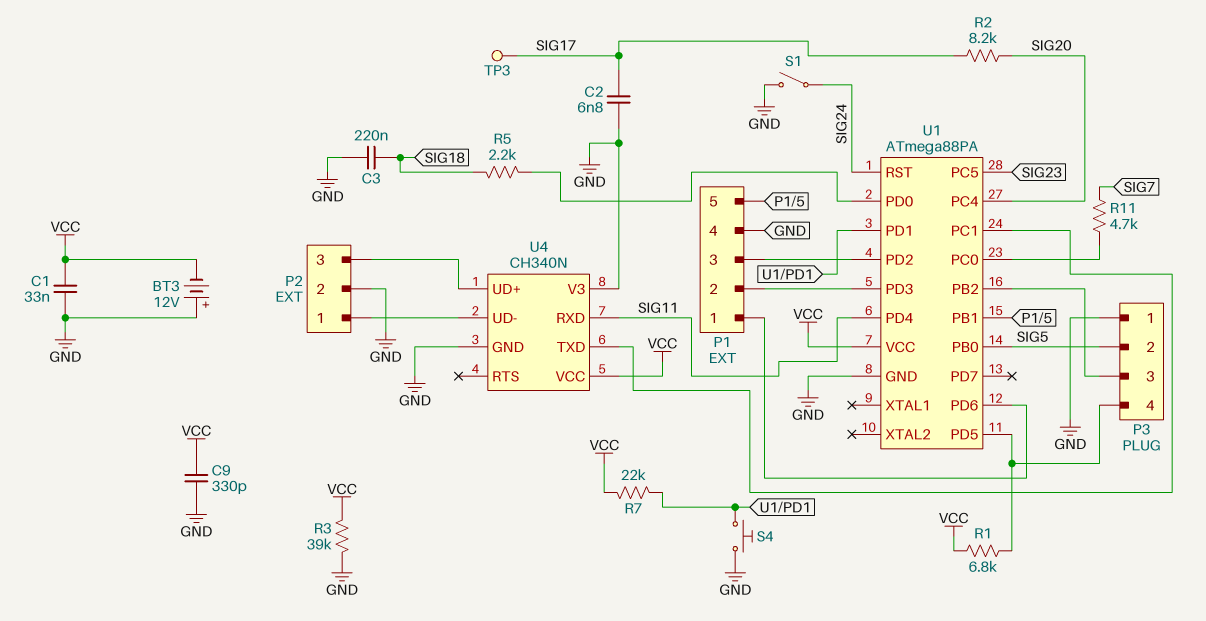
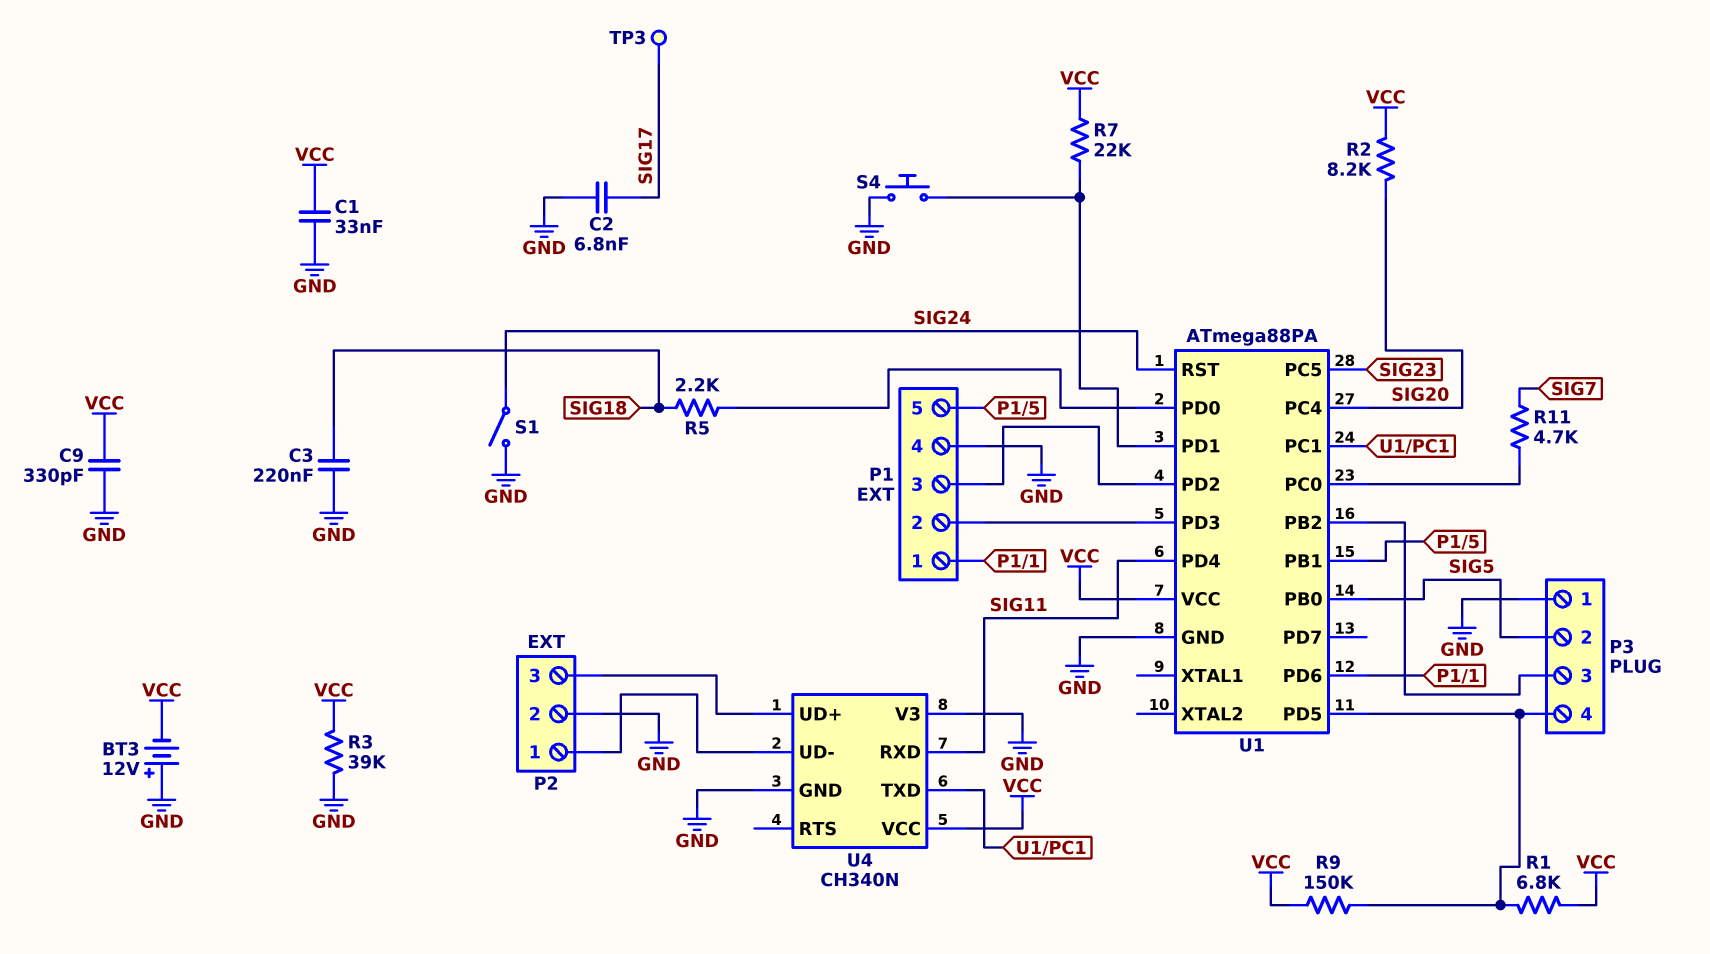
R2: 8.2k (SIG17, SIG20) -> 8.2k (SIG20, VCC)
R9: none -> 150k (P3/4, VCC)

